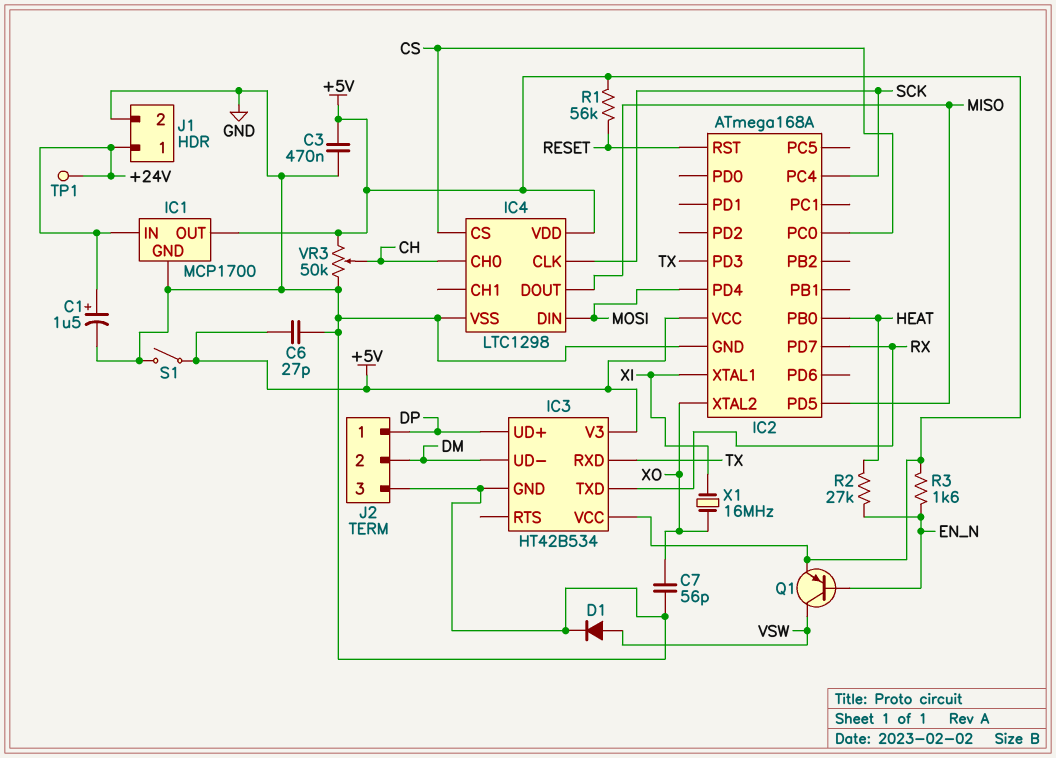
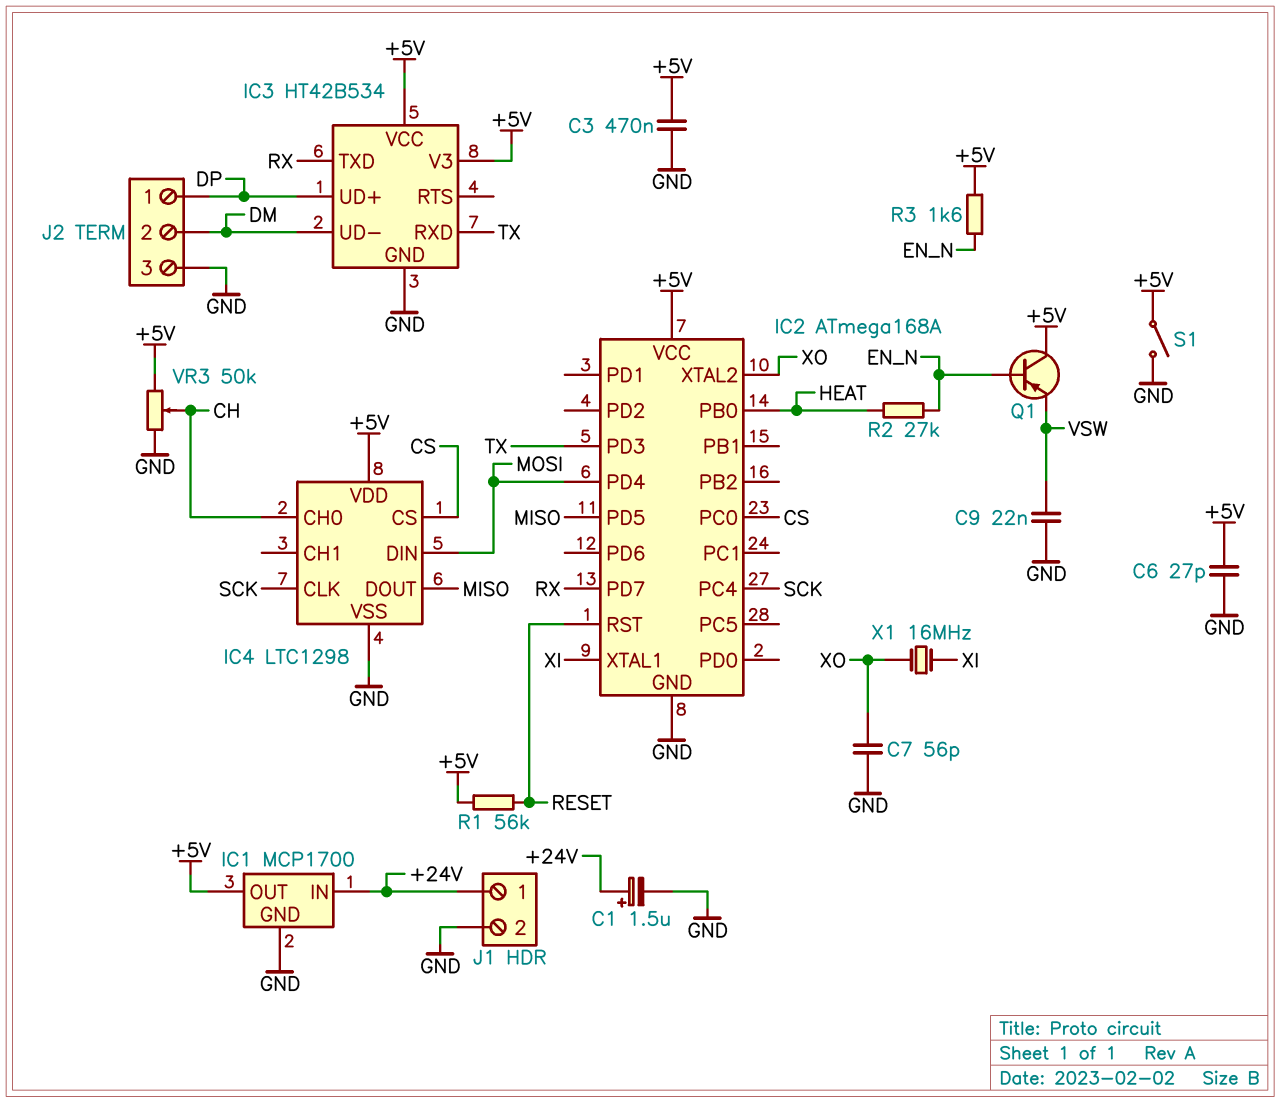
C9: none -> 22nF (GND, VSW)
D1: diode (A VSW, K GND) -> none
Q1: PNP (B EN_N, C VSW, E +5V) -> PNP (B EN_N, C +5V, E VSW)
TP1: test point (+24V) -> none

